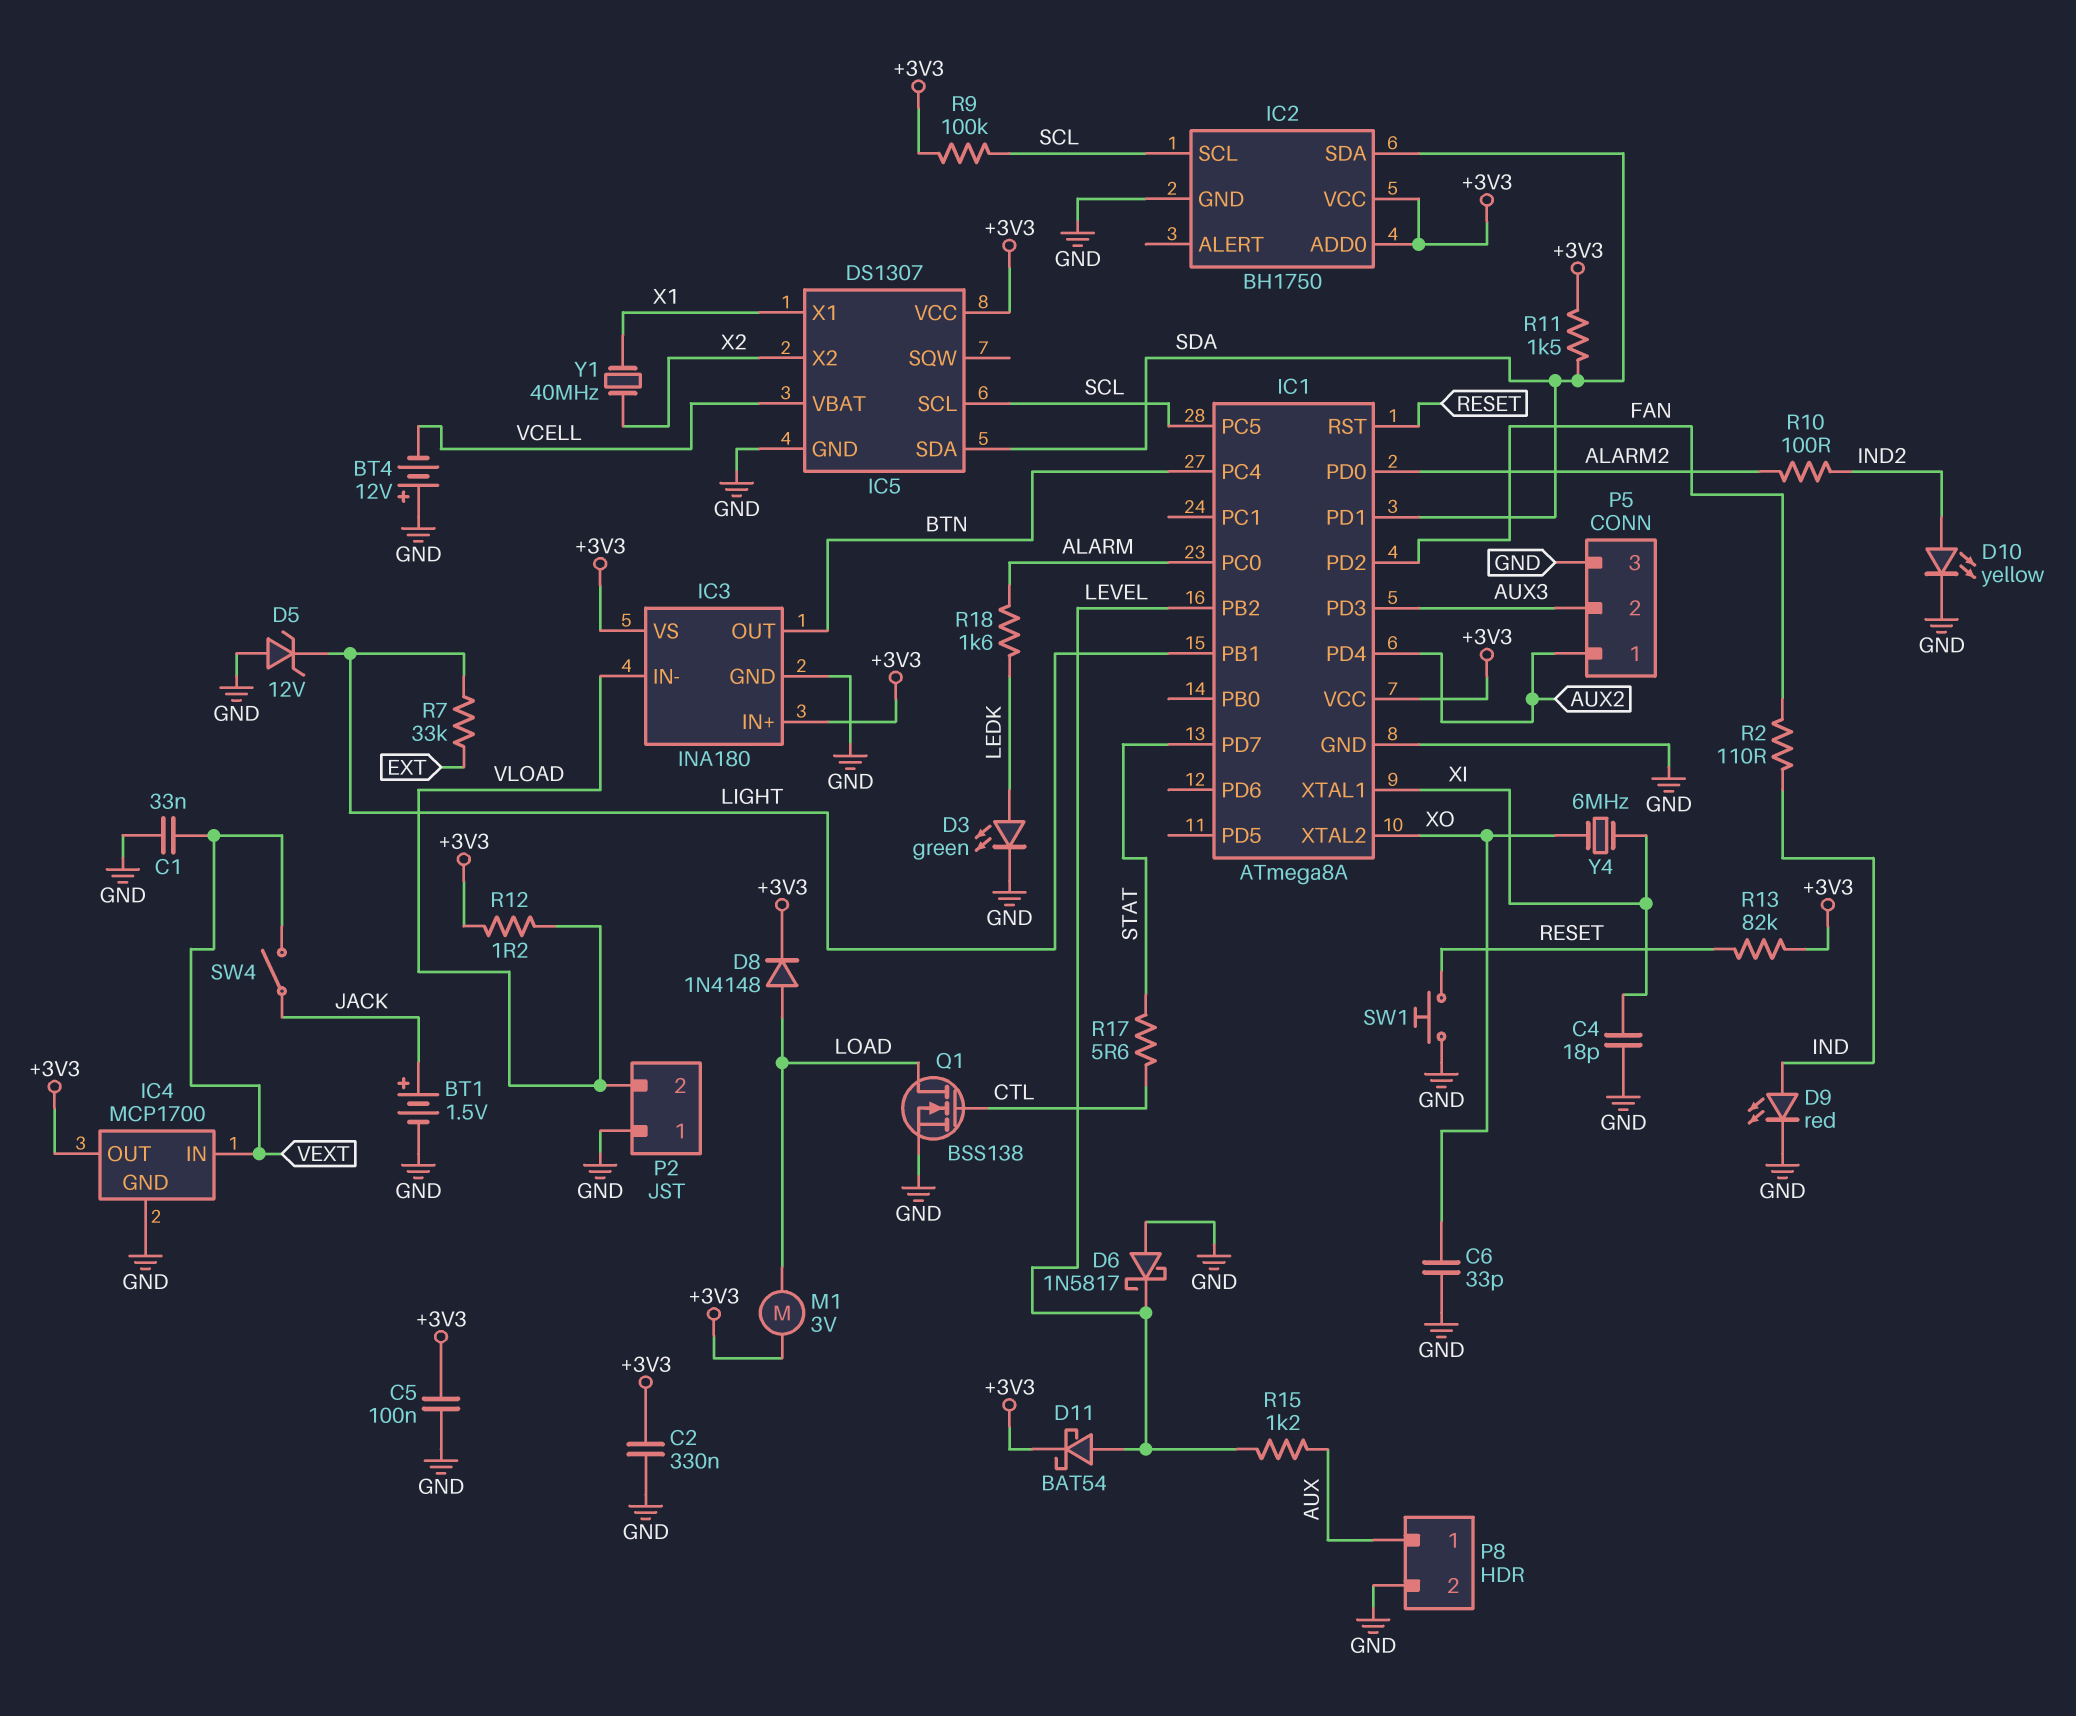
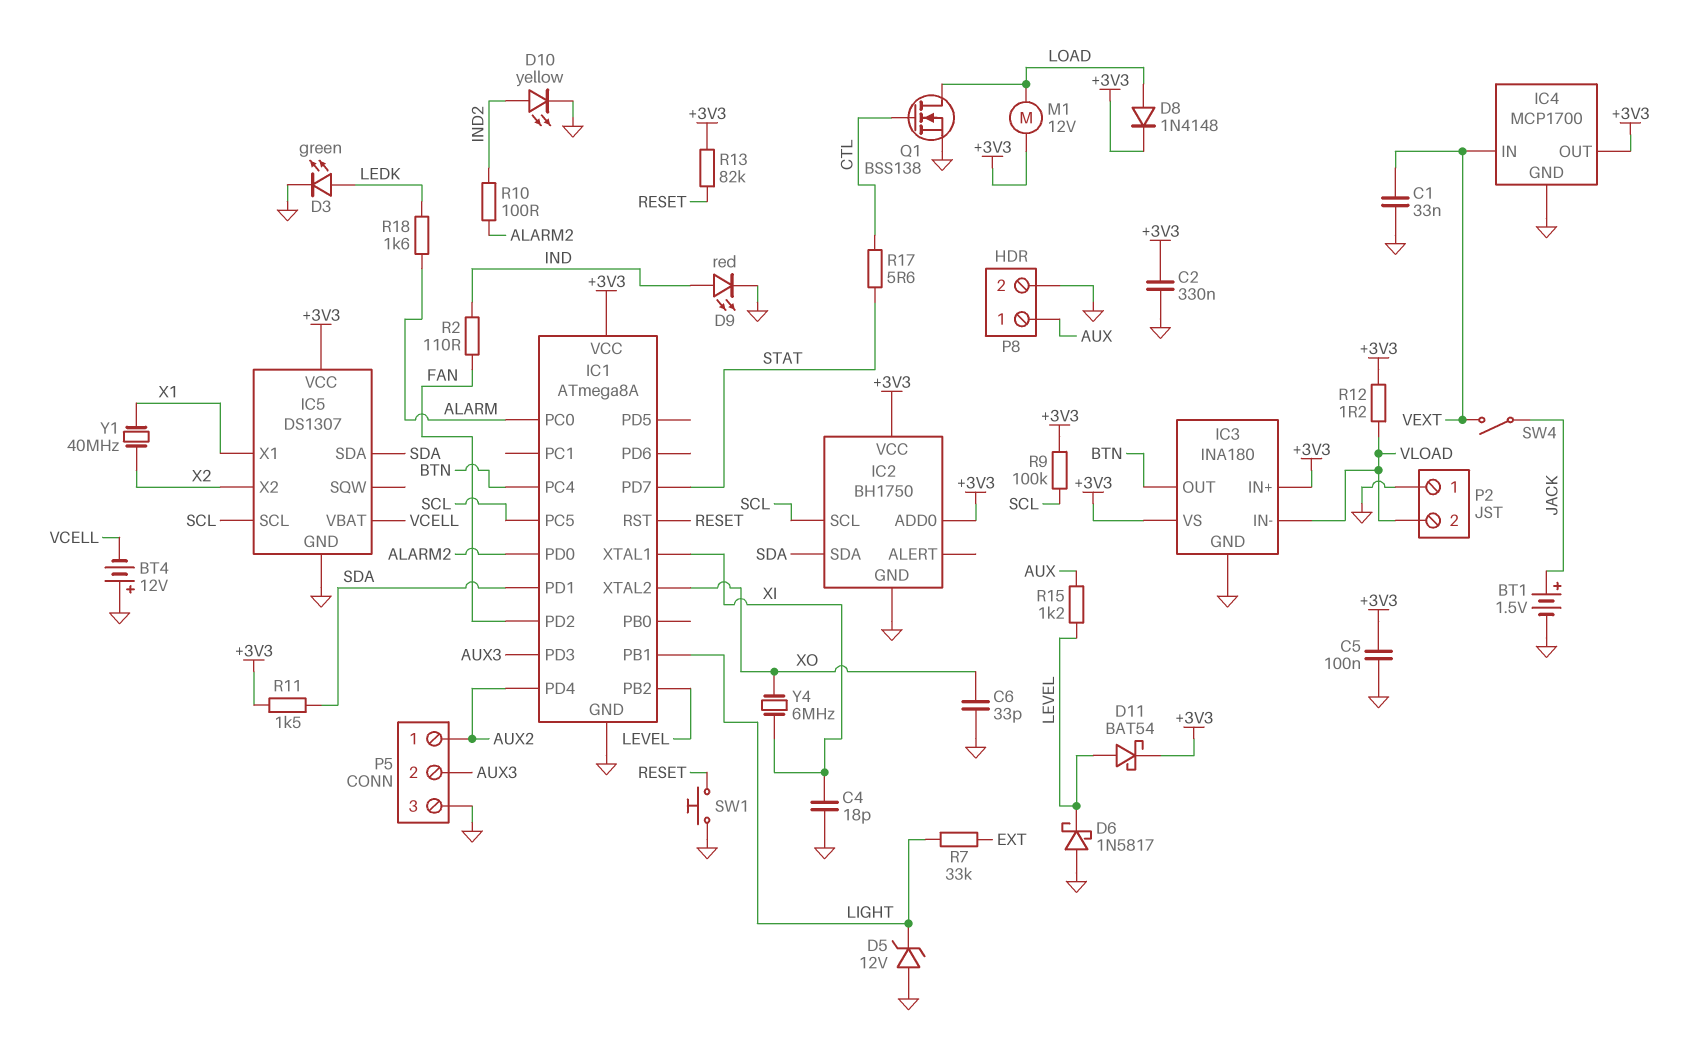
M1: motor 3V (+3V3, LOAD) -> motor 12V (+3V3, LOAD)

